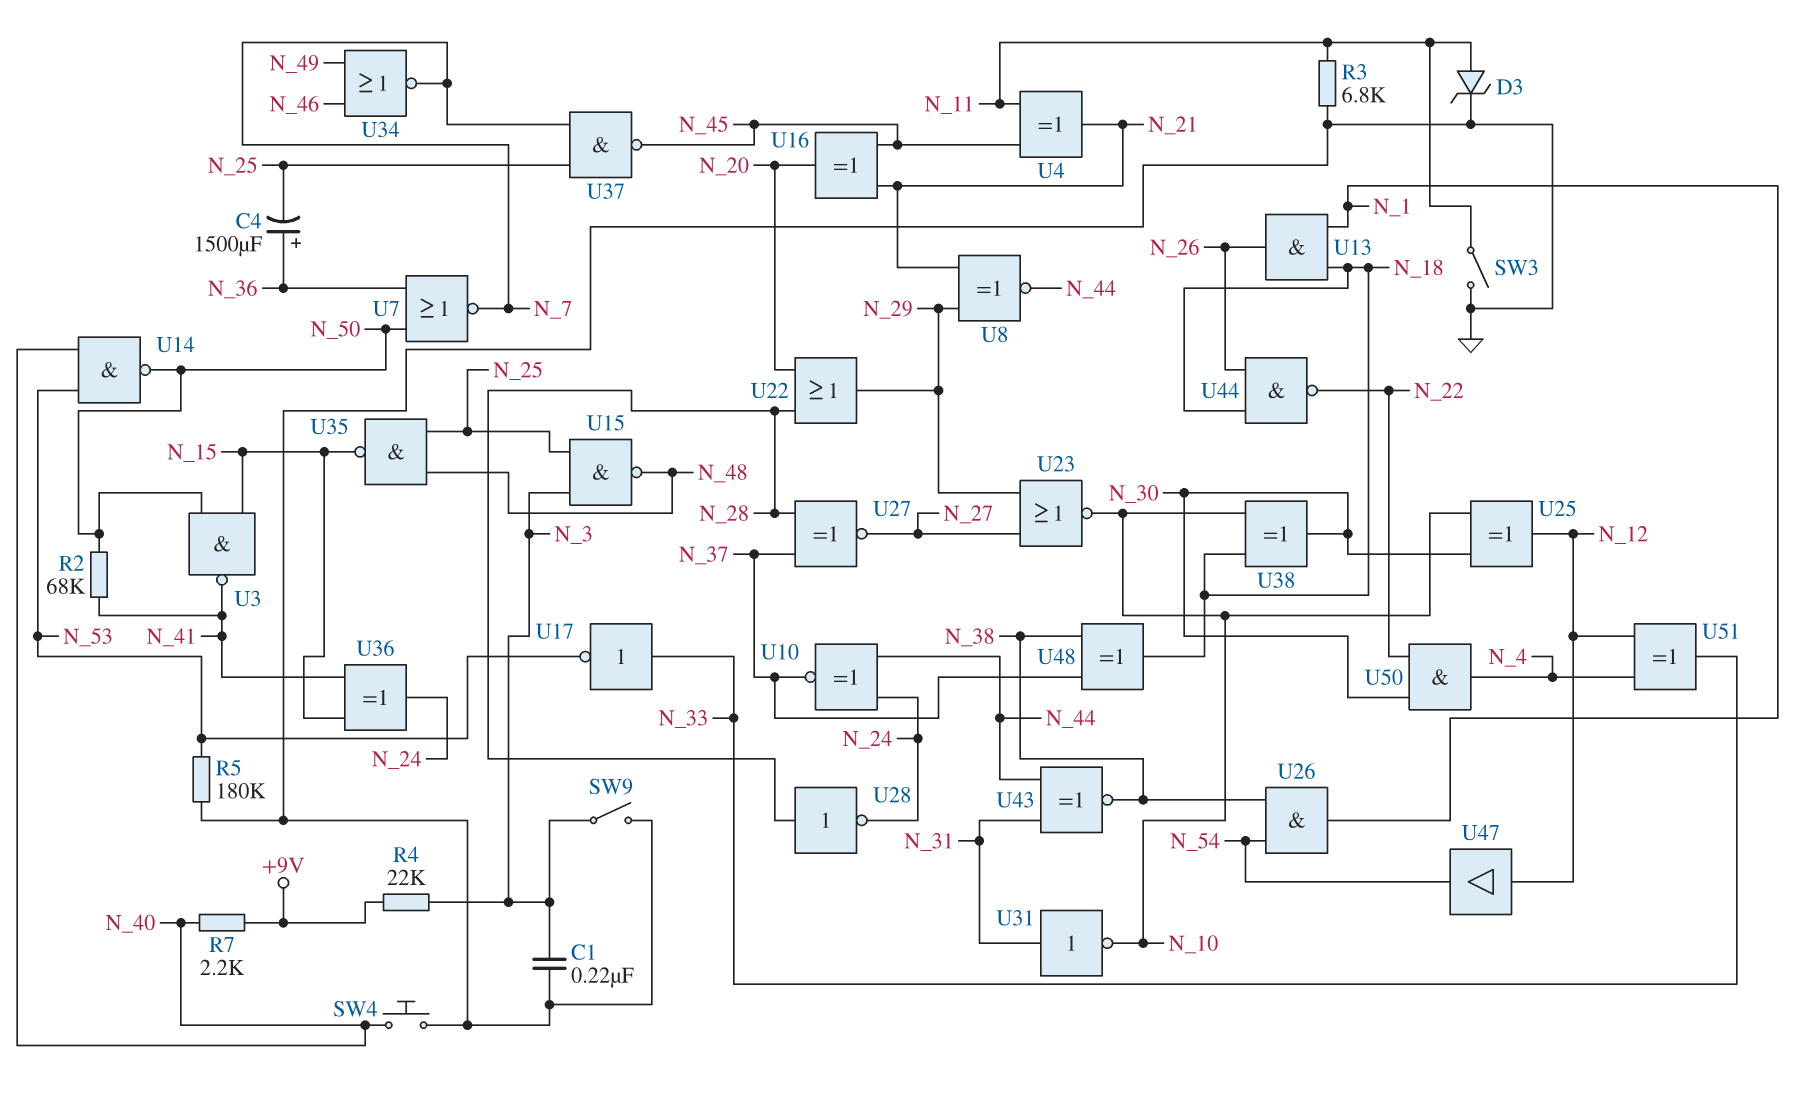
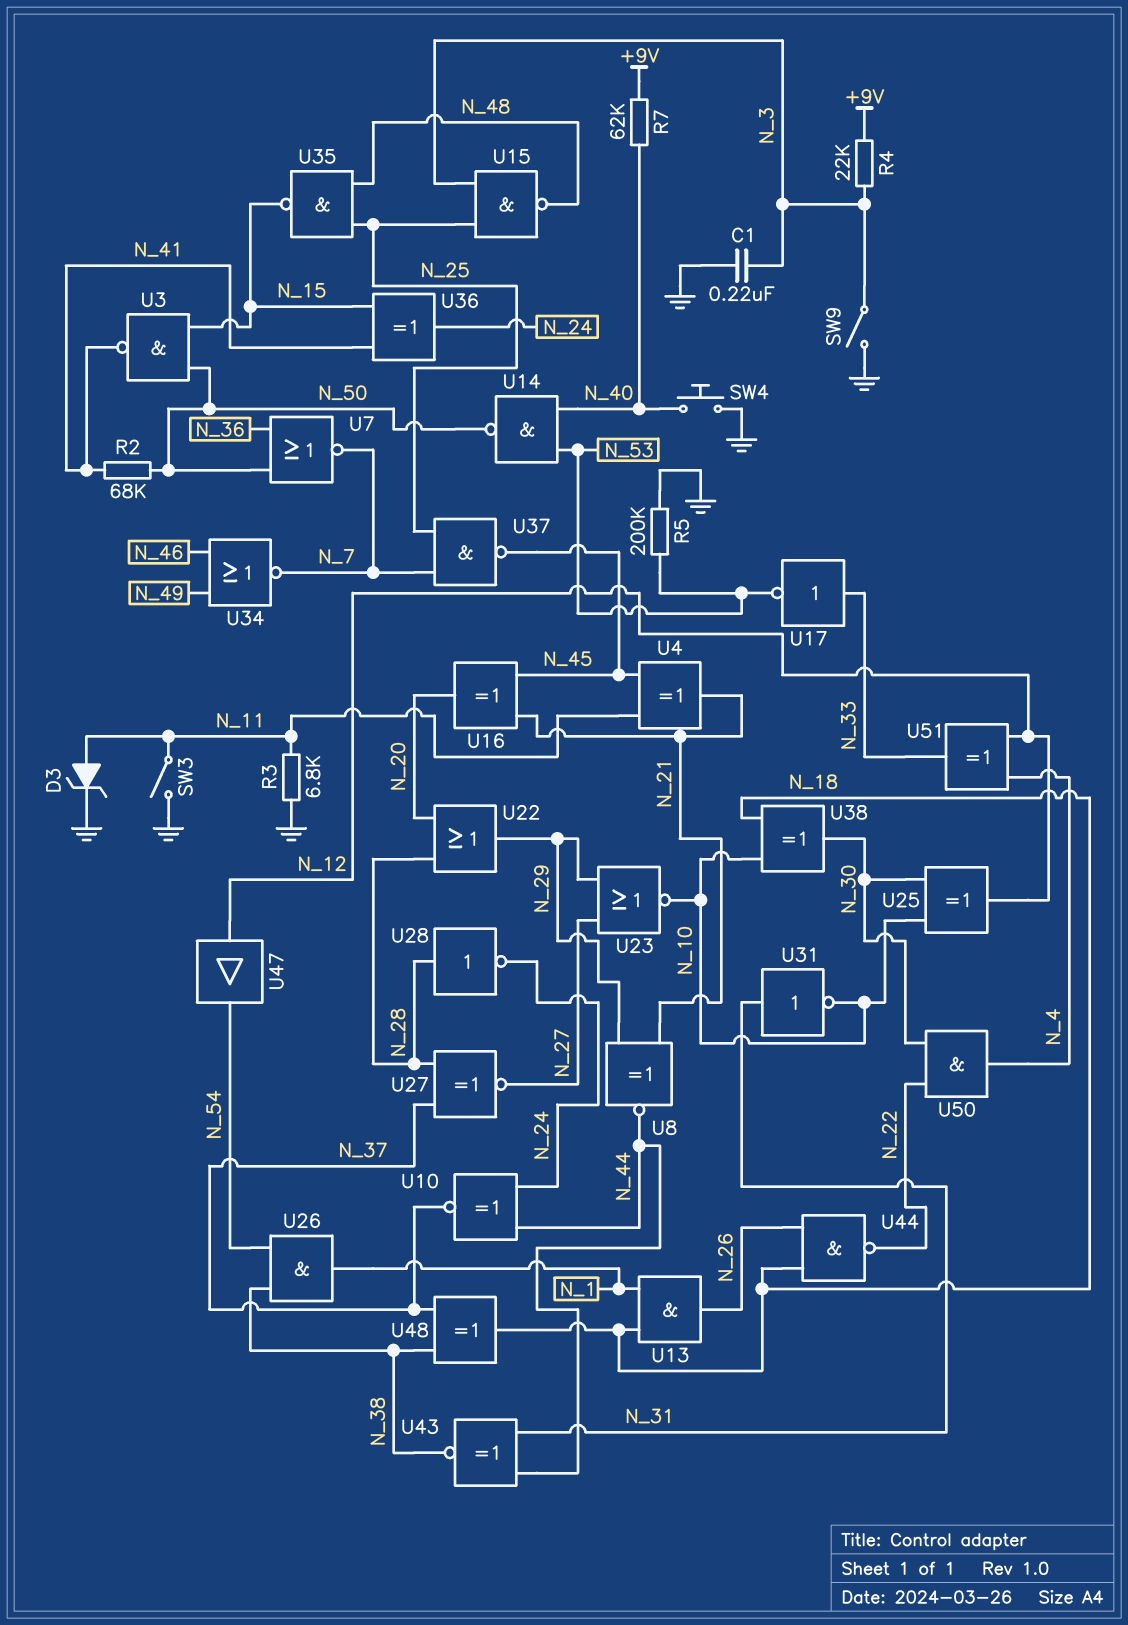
C4: 1500uF (plus N_36, minus N_25) -> none
R5: 180k (GND, N_53) -> 200k (GND, N_53)
R7: 2.2k (+9V, N_40) -> 62k (+9V, N_40)

